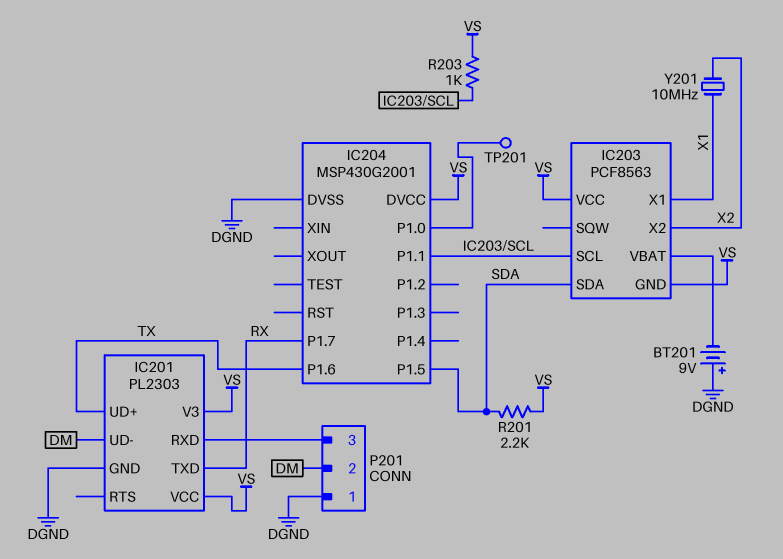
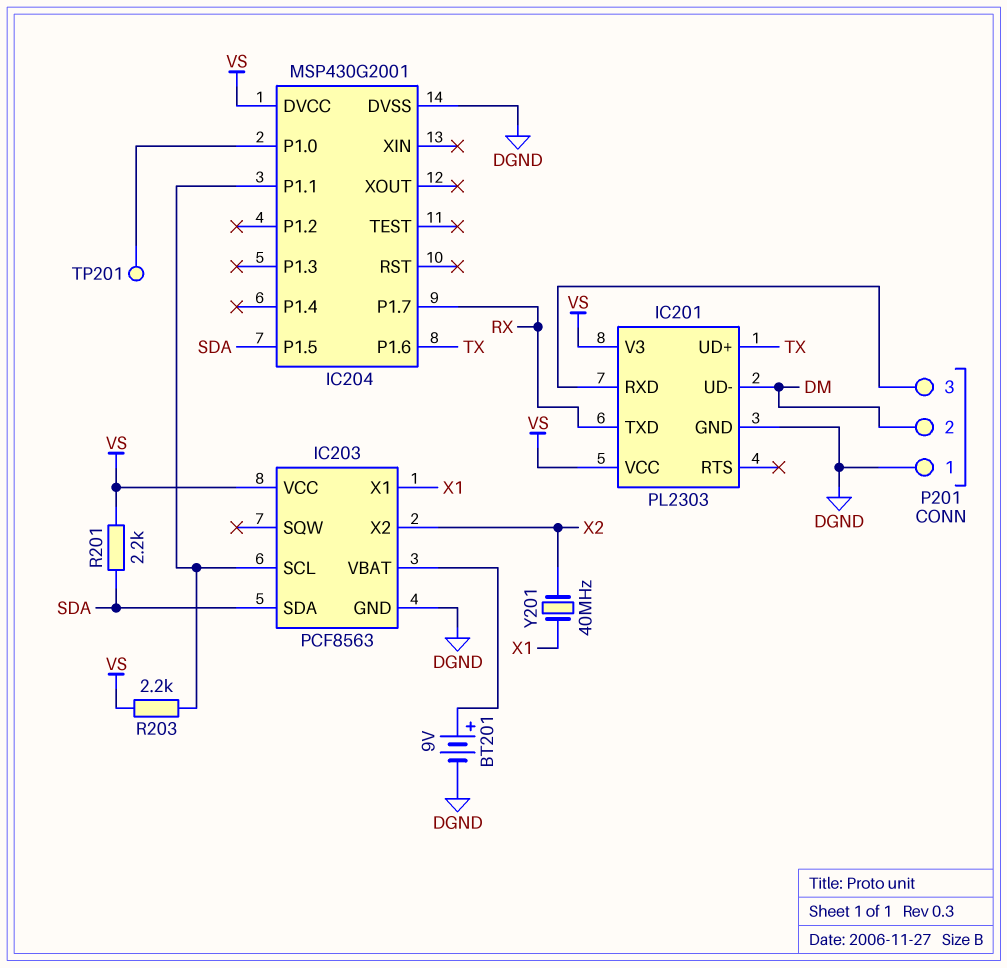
BT201: 9V (plus DGND, minus IC203/VBAT) -> 9V (plus IC203/VBAT, minus DGND)
IC203 pin GND: VS -> DGND
R203: 1k (IC203/SCL, VS) -> 2.2k (IC203/SCL, VS)
Y201: 10MHz (X1, X2) -> 40MHz (X1, X2)

